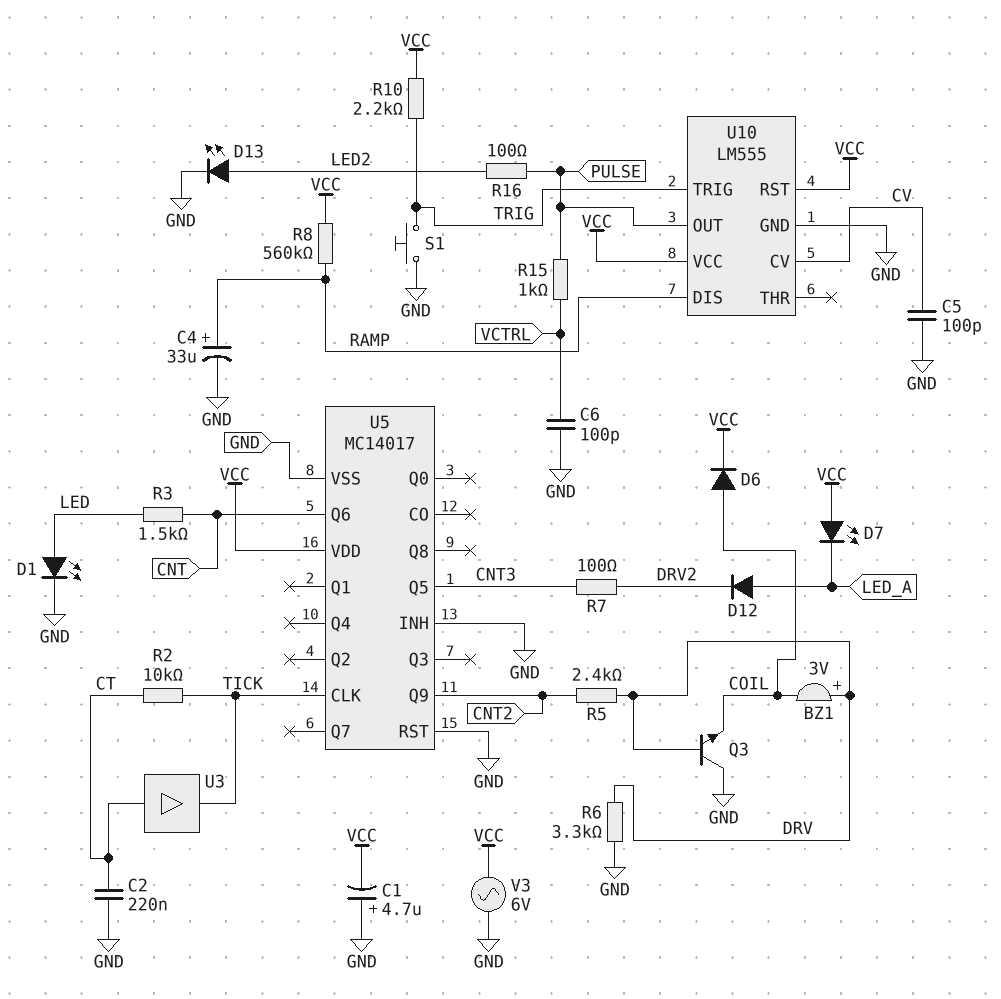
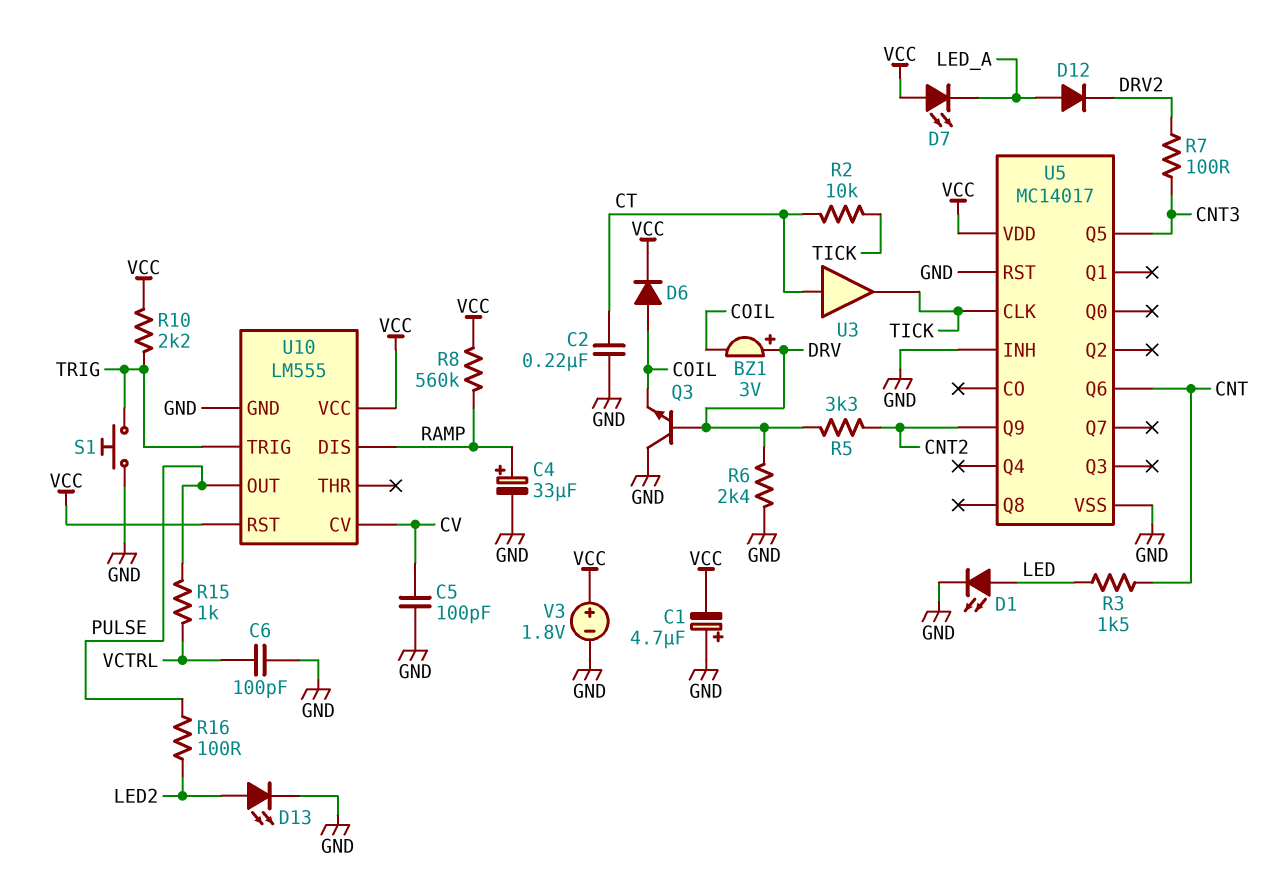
R5: 2.4k (CNT2, DRV) -> 3.3k (CNT2, DRV)
R6: 3.3k (DRV, GND) -> 2.4k (DRV, GND)
V3: AC 6V (GND, VCC) -> 1.8V (plus VCC, minus GND)

